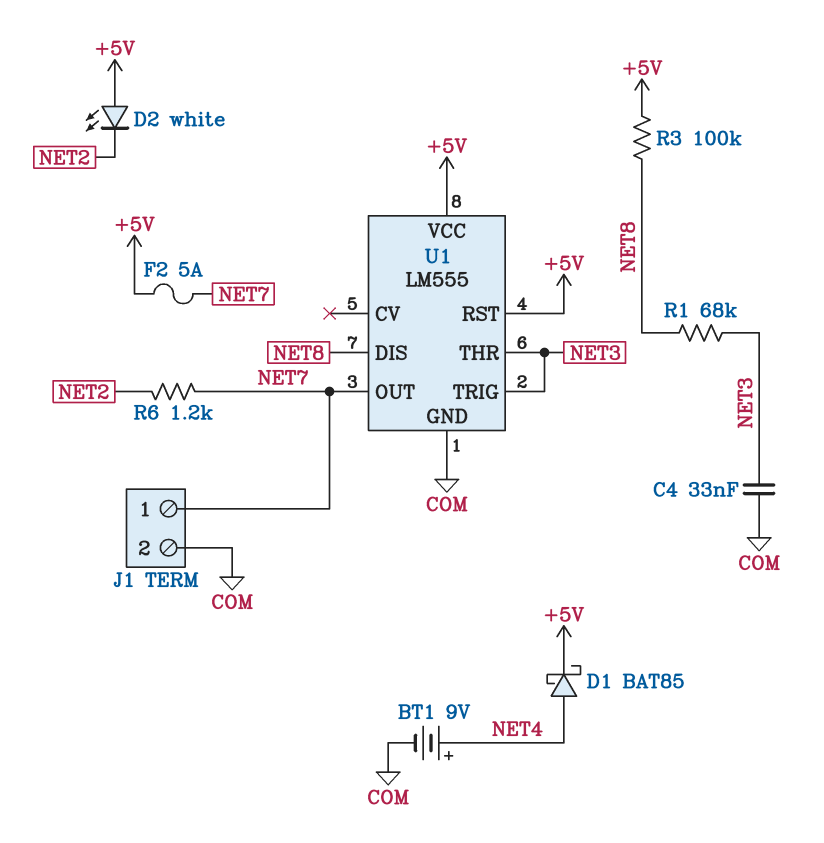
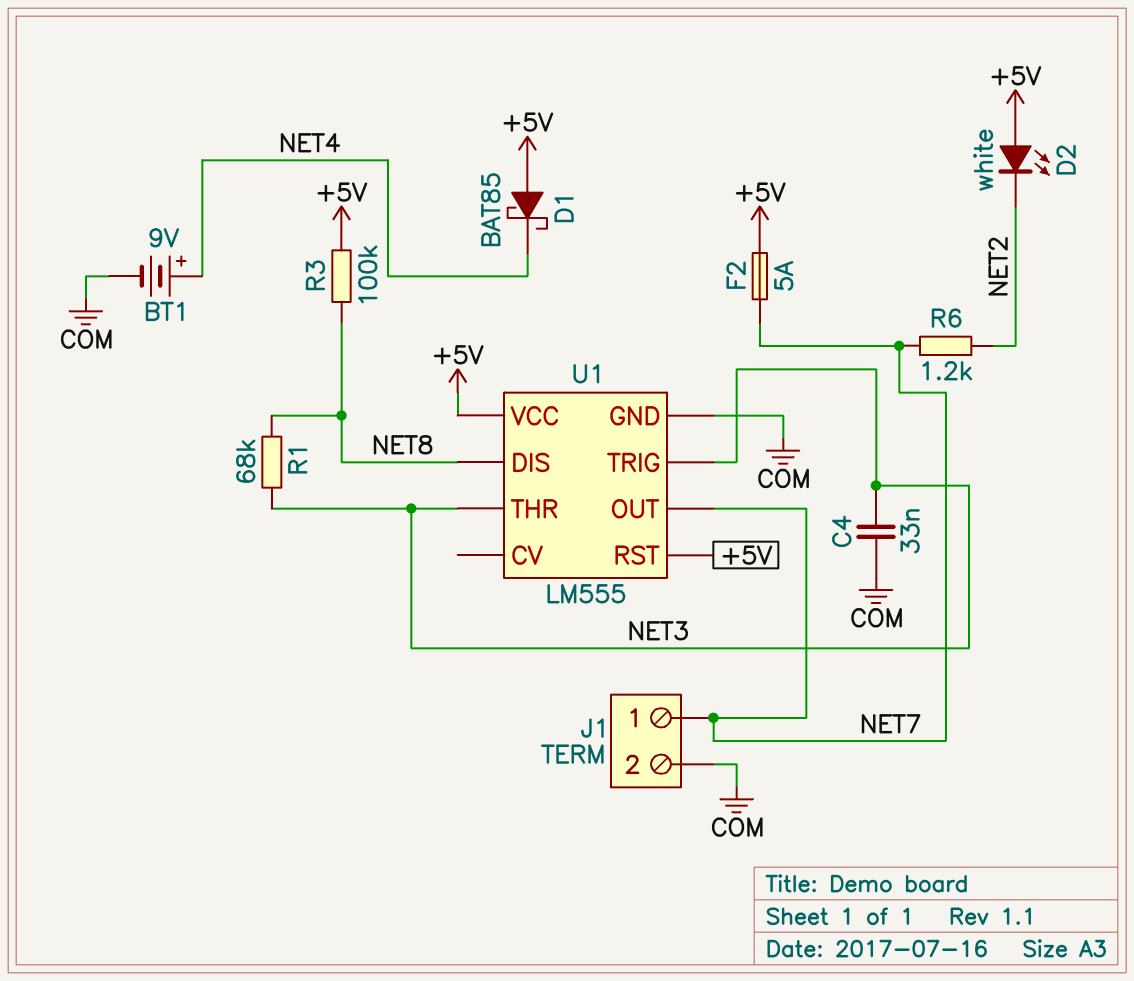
D1: schottky BAT85 (A NET4, K +5V) -> schottky BAT85 (A +5V, K NET4)

